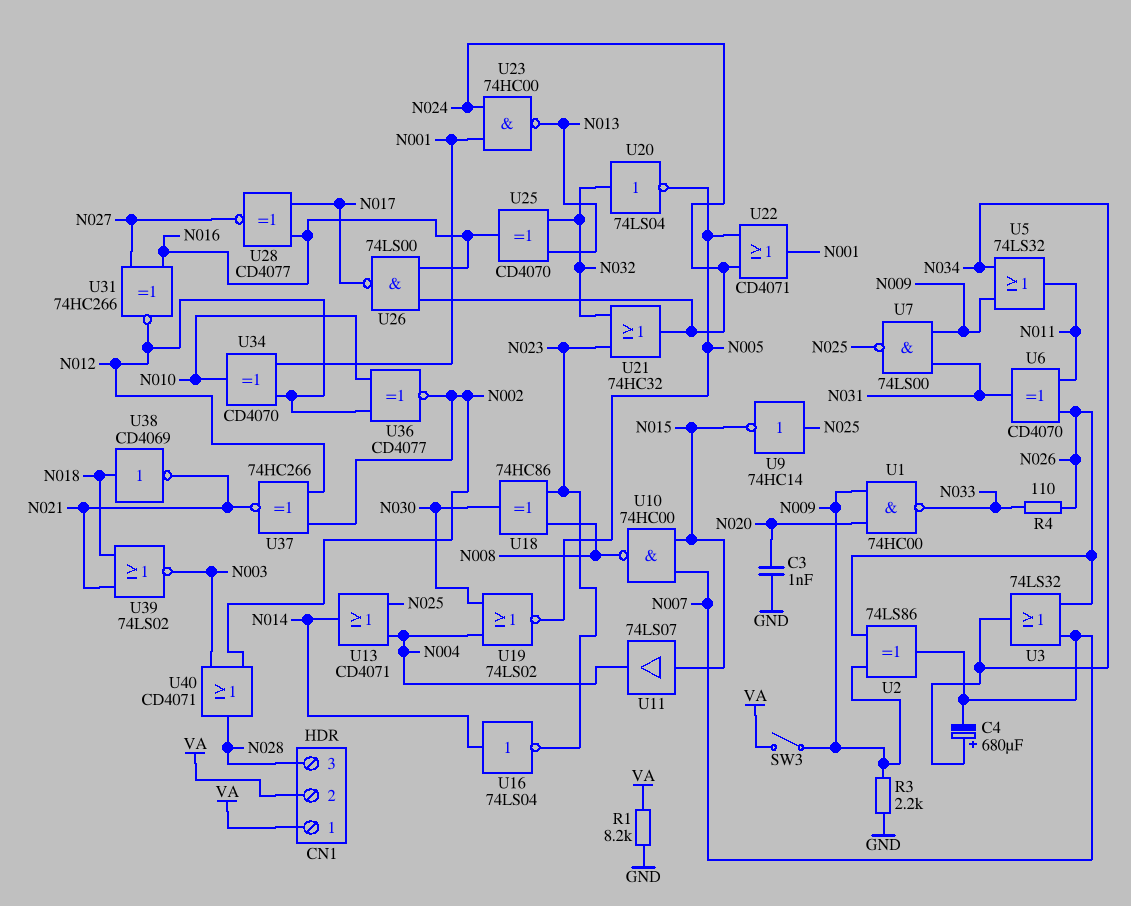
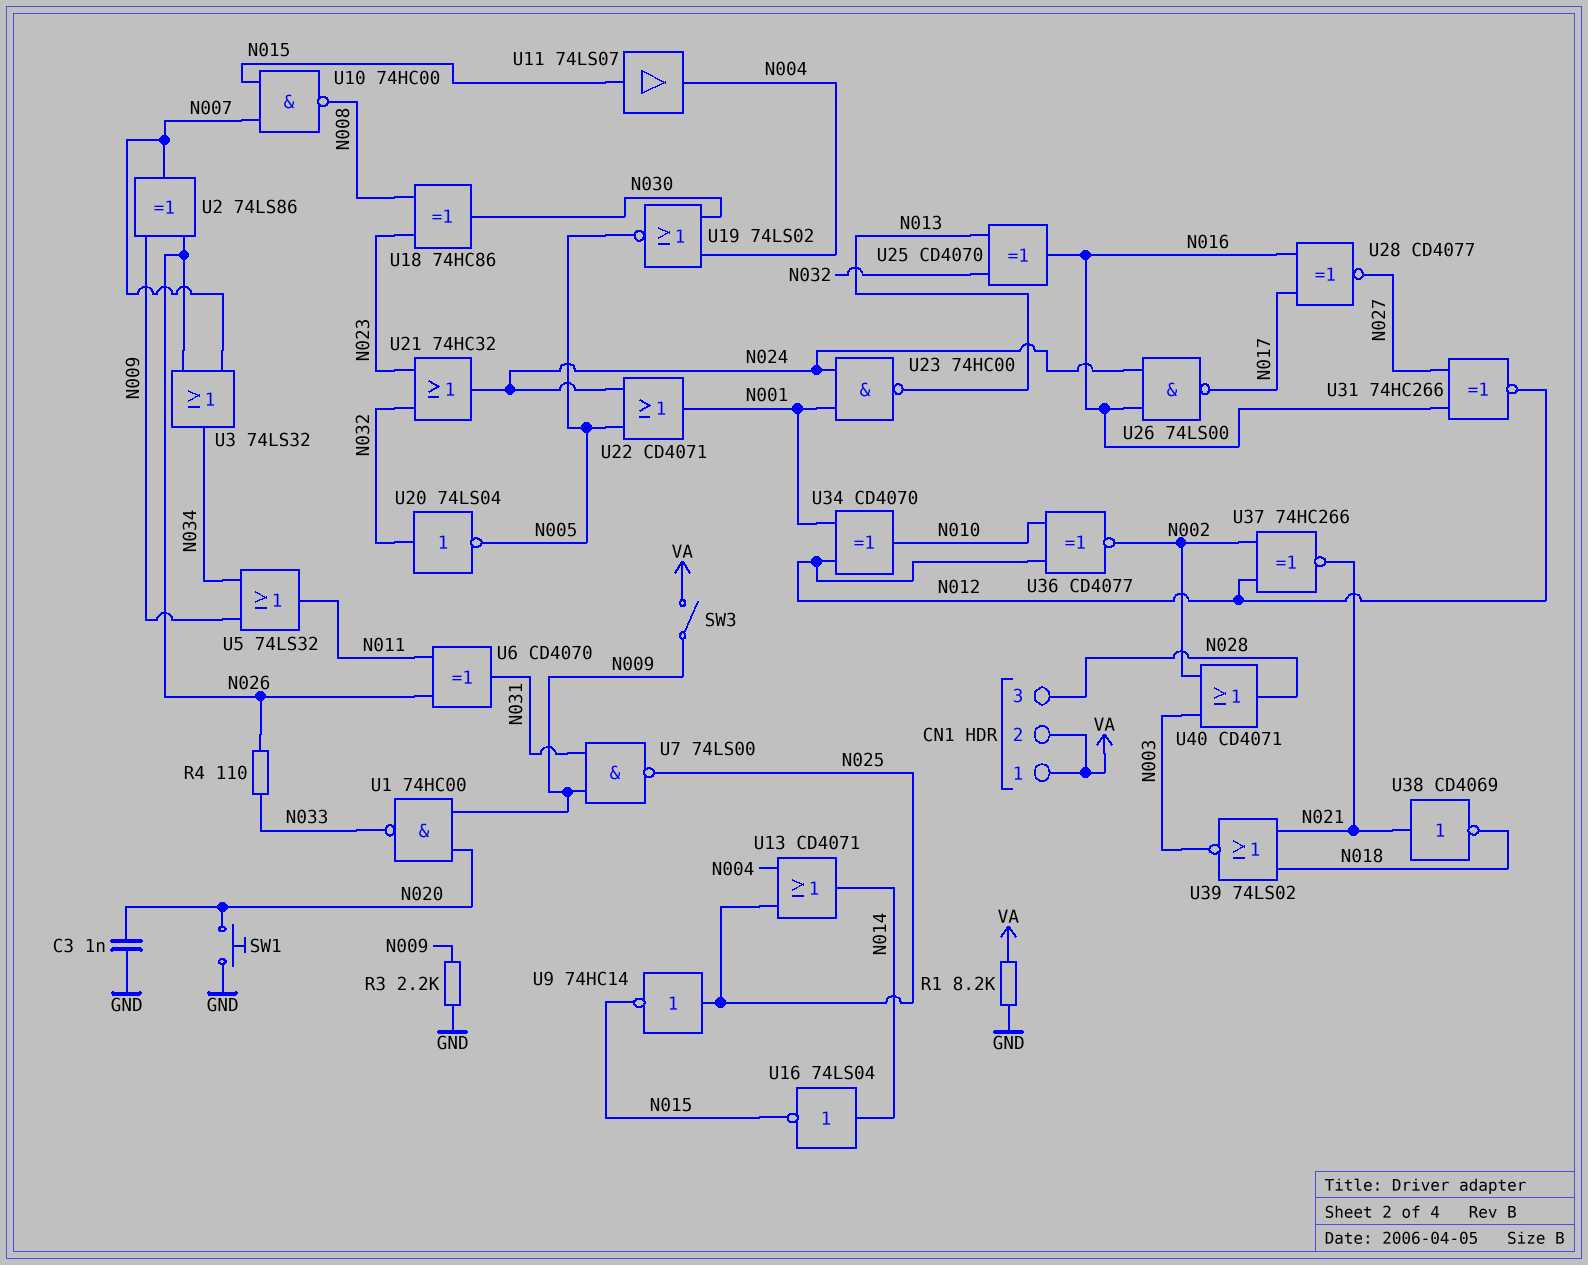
C4: 680uF (plus N034, minus N007) -> none
SW1: none -> button (GND, N020)
U16: NOT 74LS04 (in N014, out N023) -> NOT 74LS04 (in N014, out N015)
U38: NOT CD4069 (in N018, out N021) -> NOT CD4069 (in N021, out N018)

